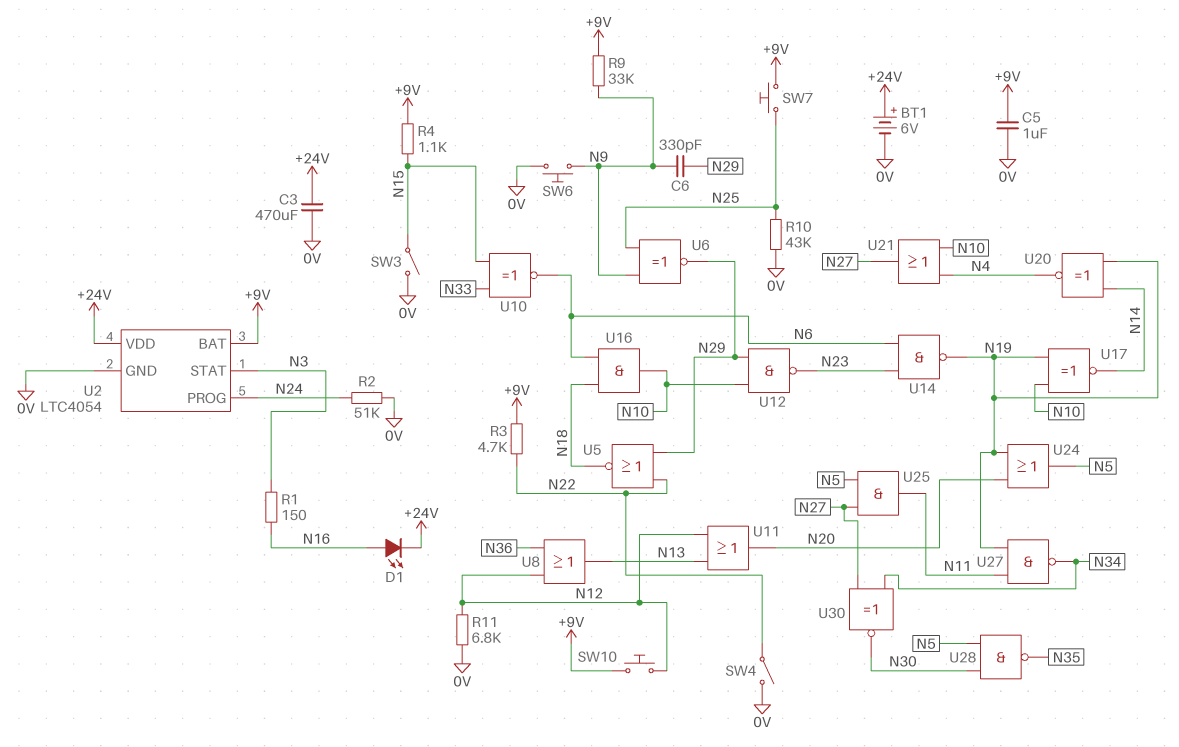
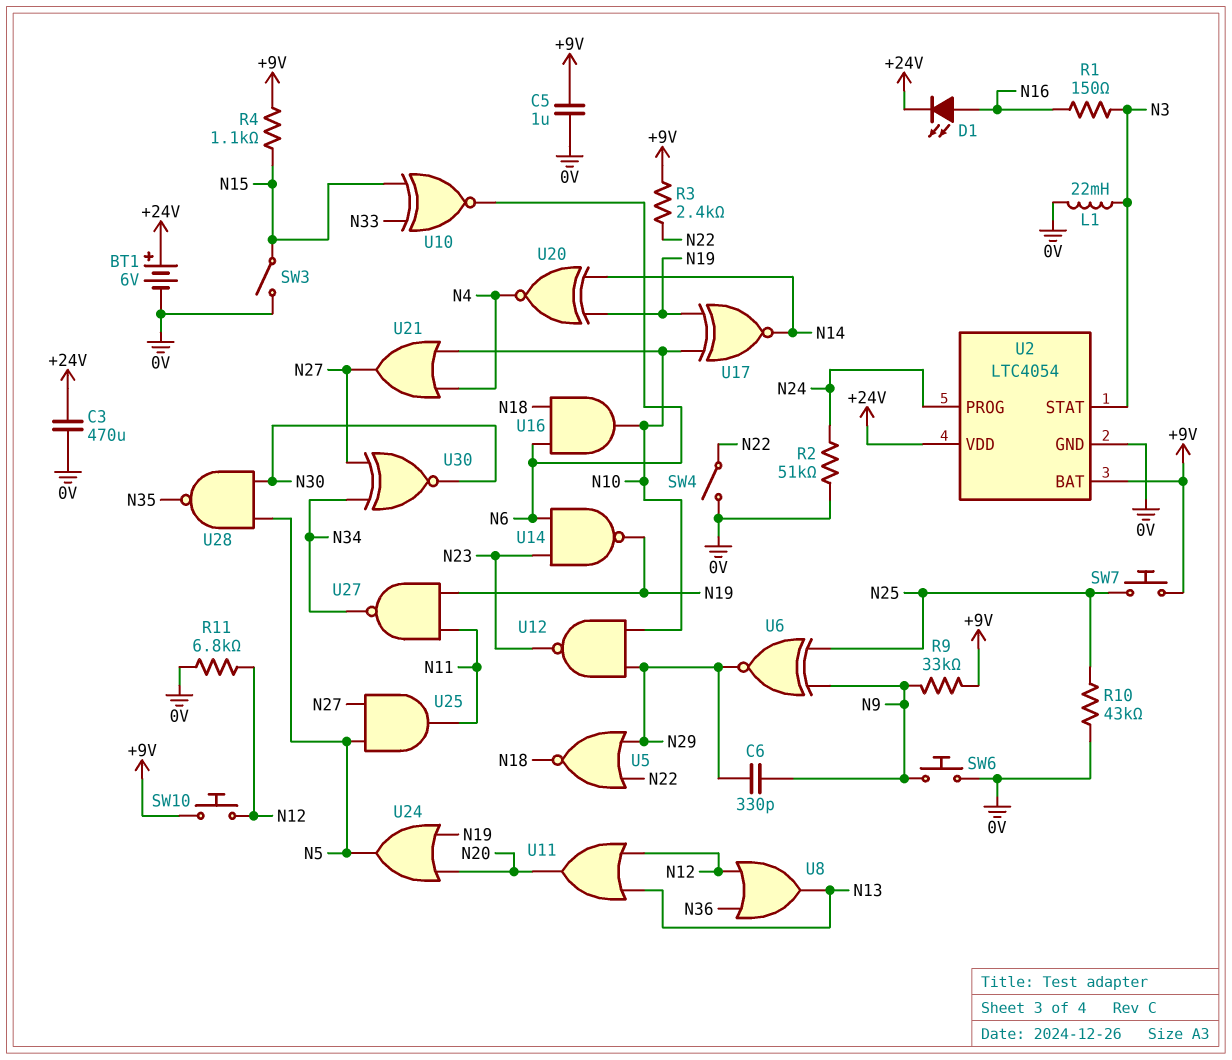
L1: none -> 22mH (0V, N3)
R3: 4.7k (+9V, N22) -> 2.4k (+9V, N22)

